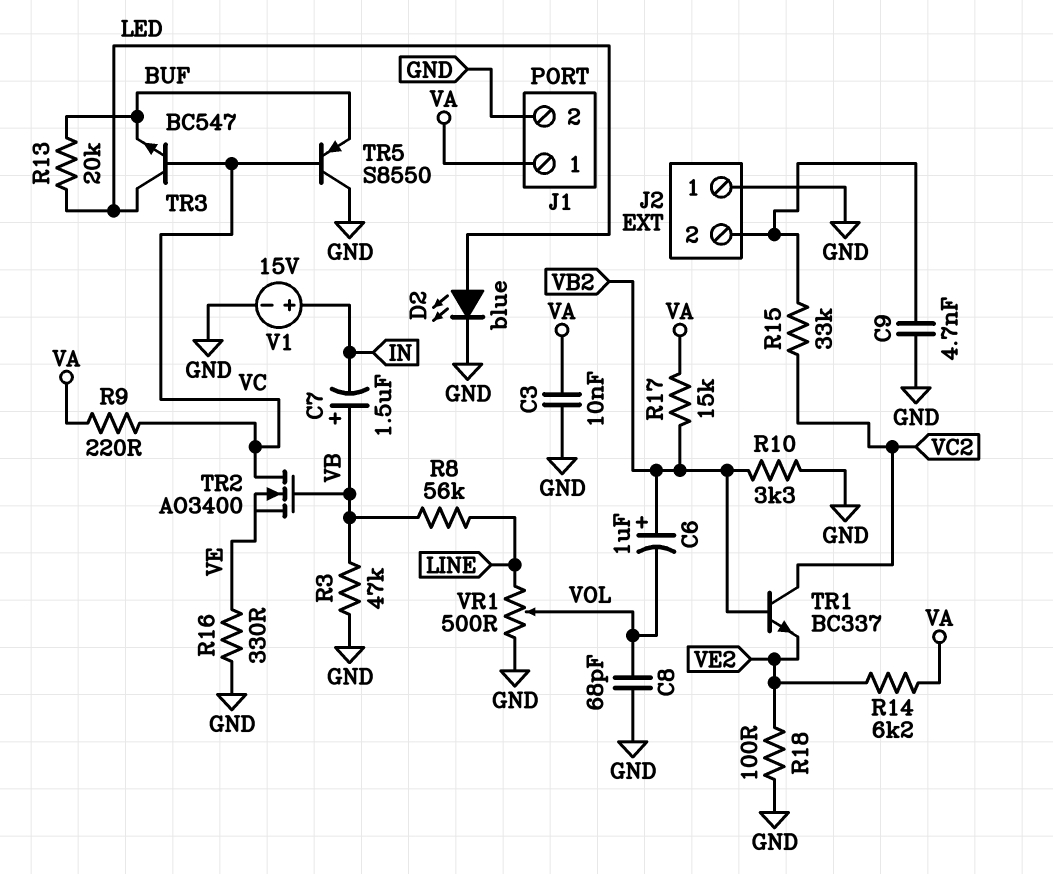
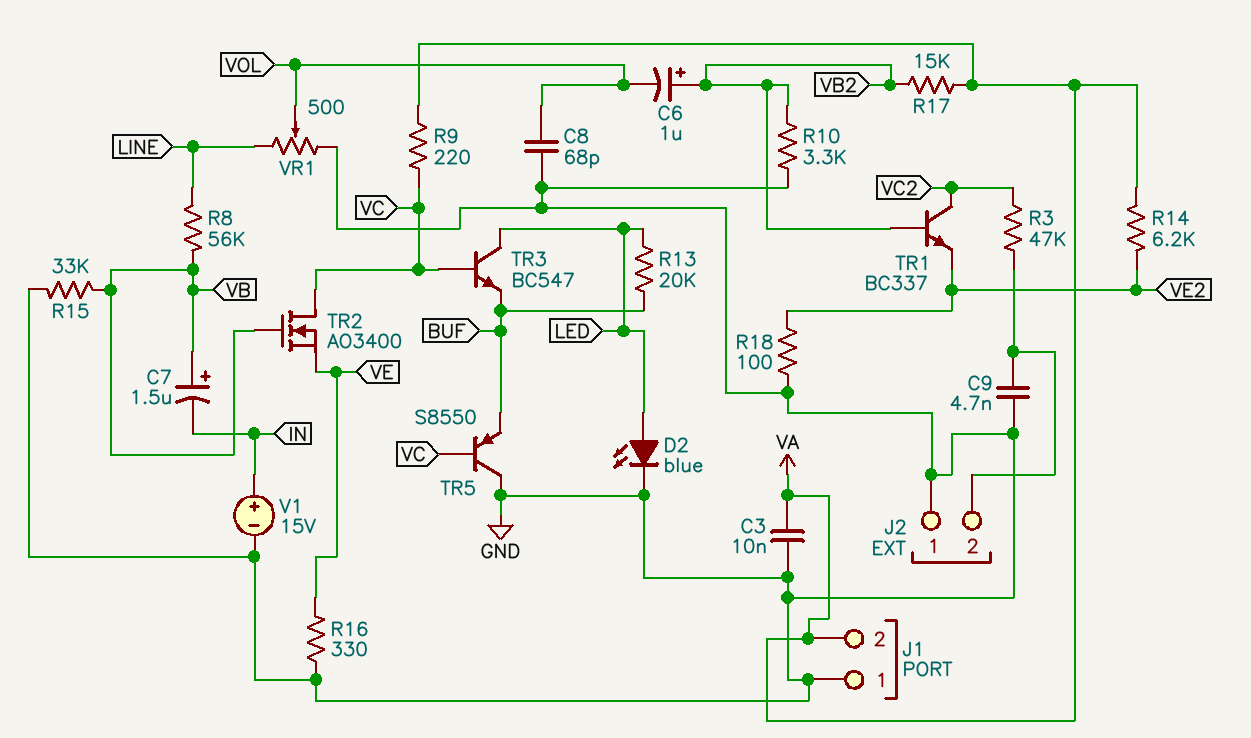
J1 pin 1: VA -> GND
J1 pin 2: GND -> VA
R3: 47k (GND, VB) -> 47k (J2/2, VC2)
R15: 33k (J2/2, VC2) -> 33k (GND, VB)

